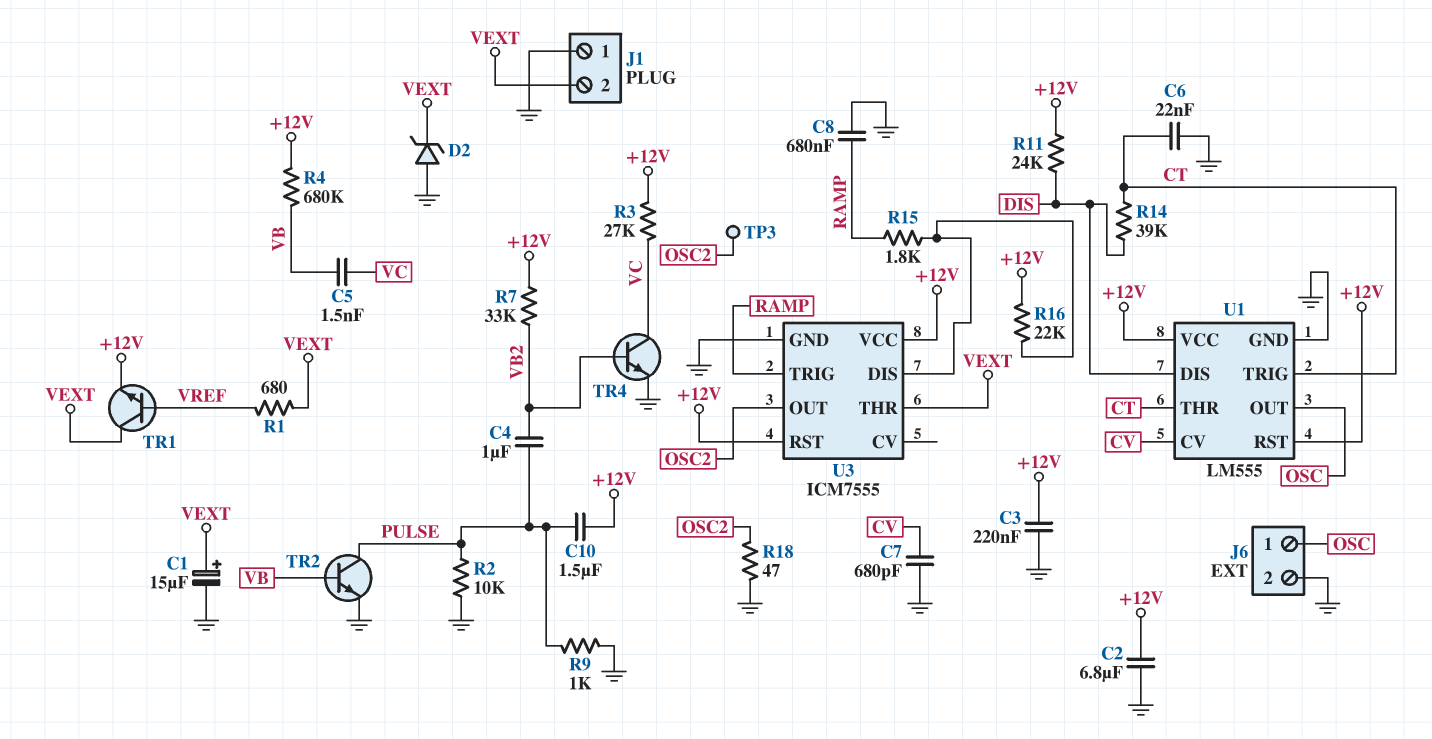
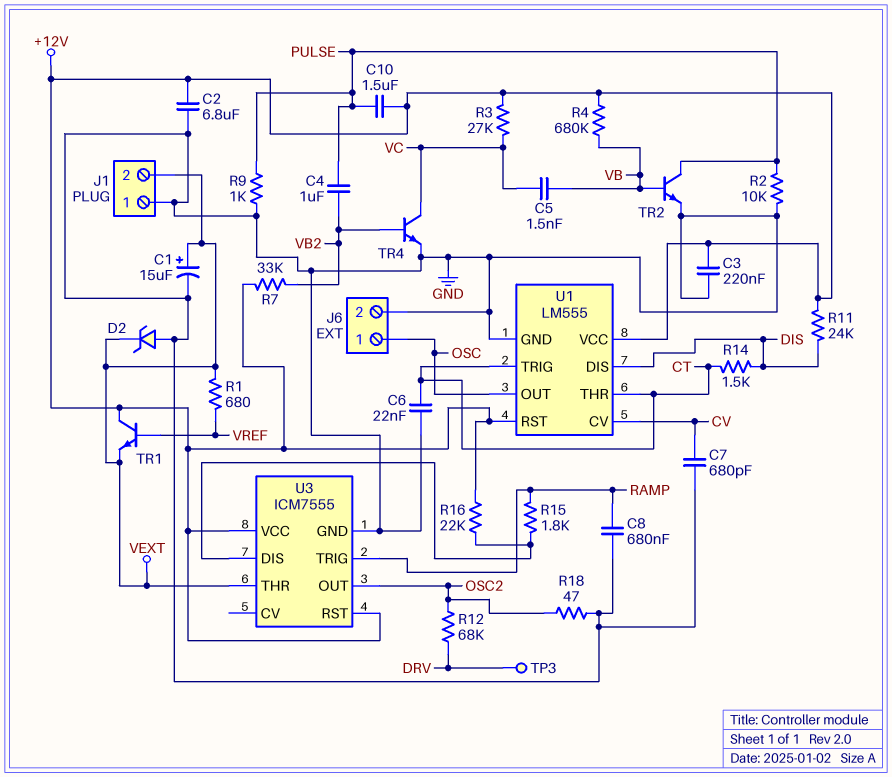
R12: none -> 68k (DRV, OSC2)
R14: 39k (CT, DIS) -> 1.5k (CT, DIS)
TP3: test point (OSC2) -> test point (DRV)
TR1: NPN (B VREF, C VEXT, E +12V) -> NPN (B VREF, C +12V, E VEXT)

